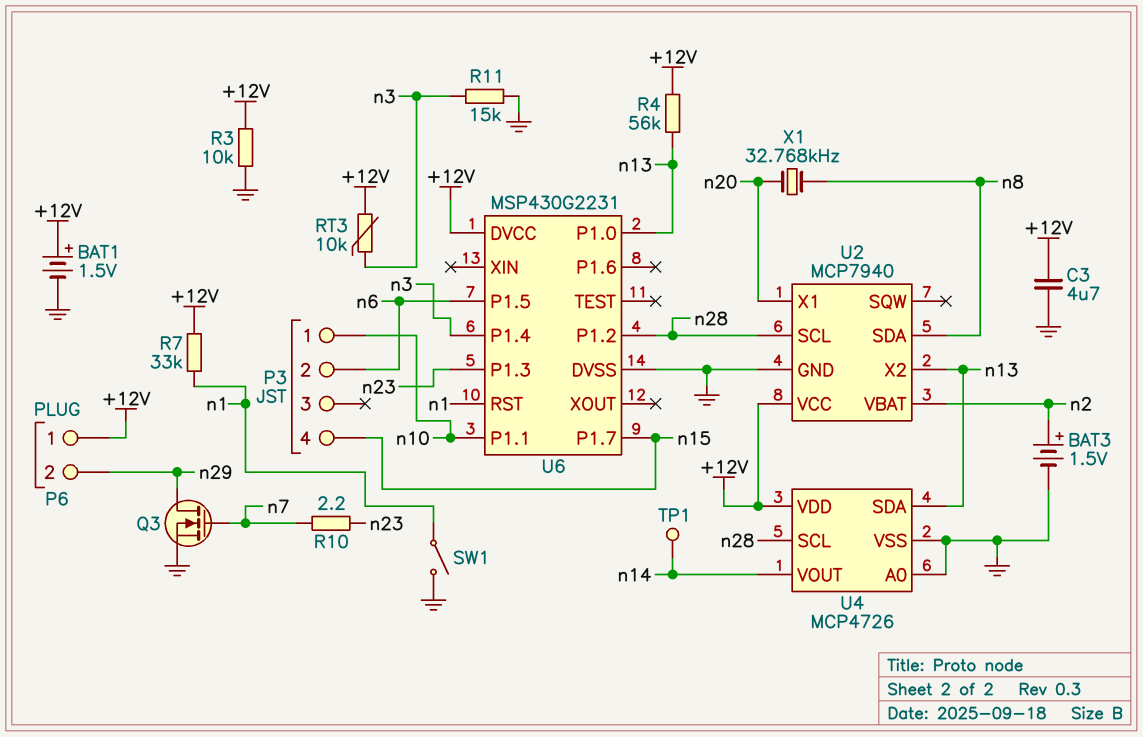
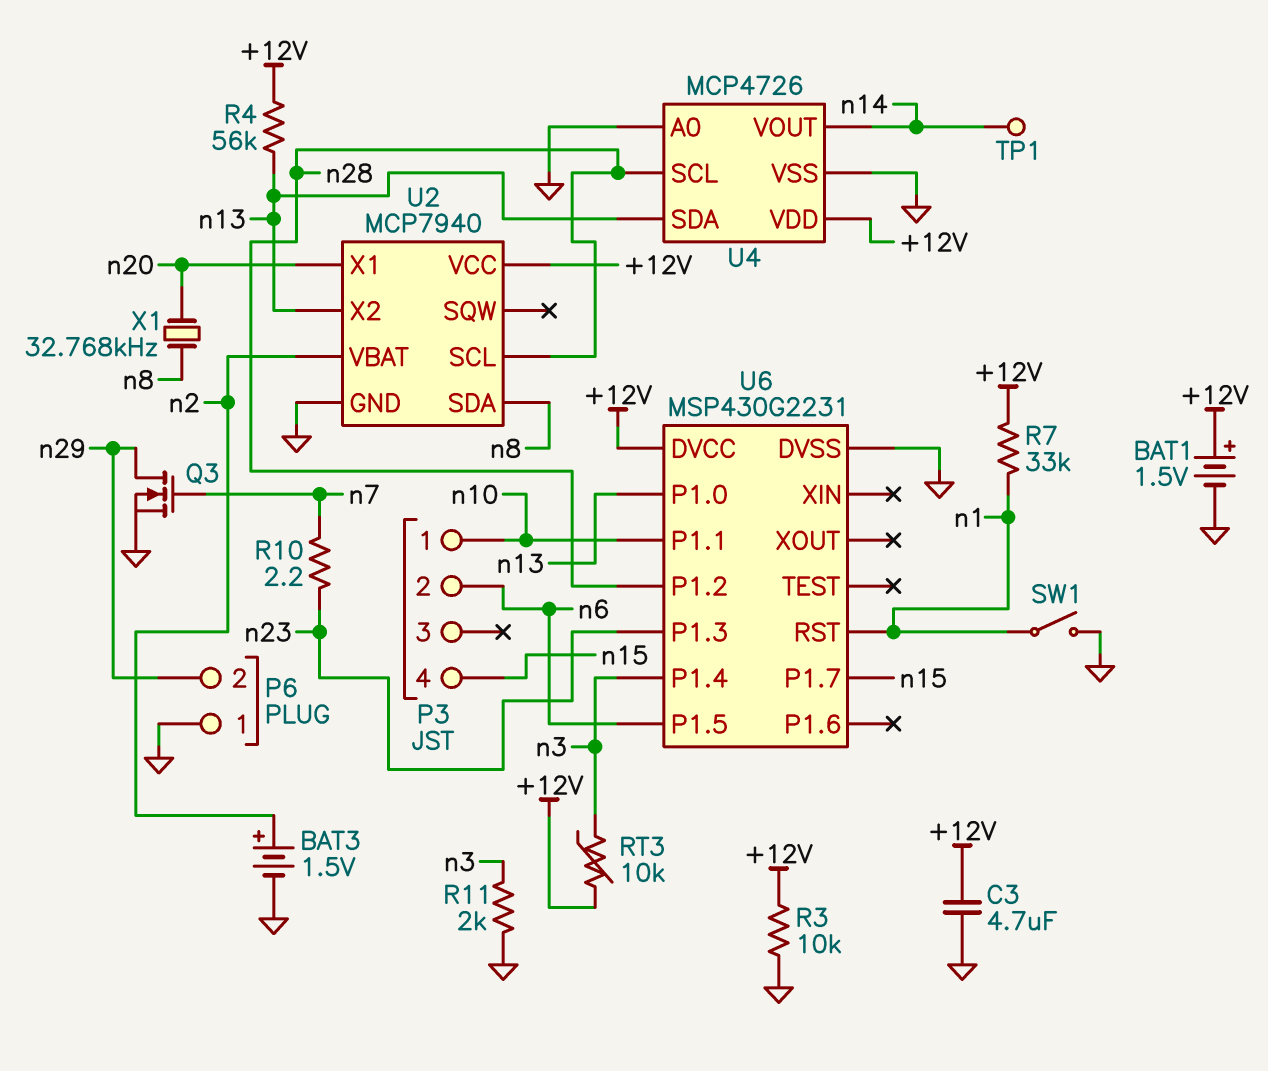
P6 pin 1: +12V -> GND
R11: 15k (GND, n3) -> 2k (GND, n3)

